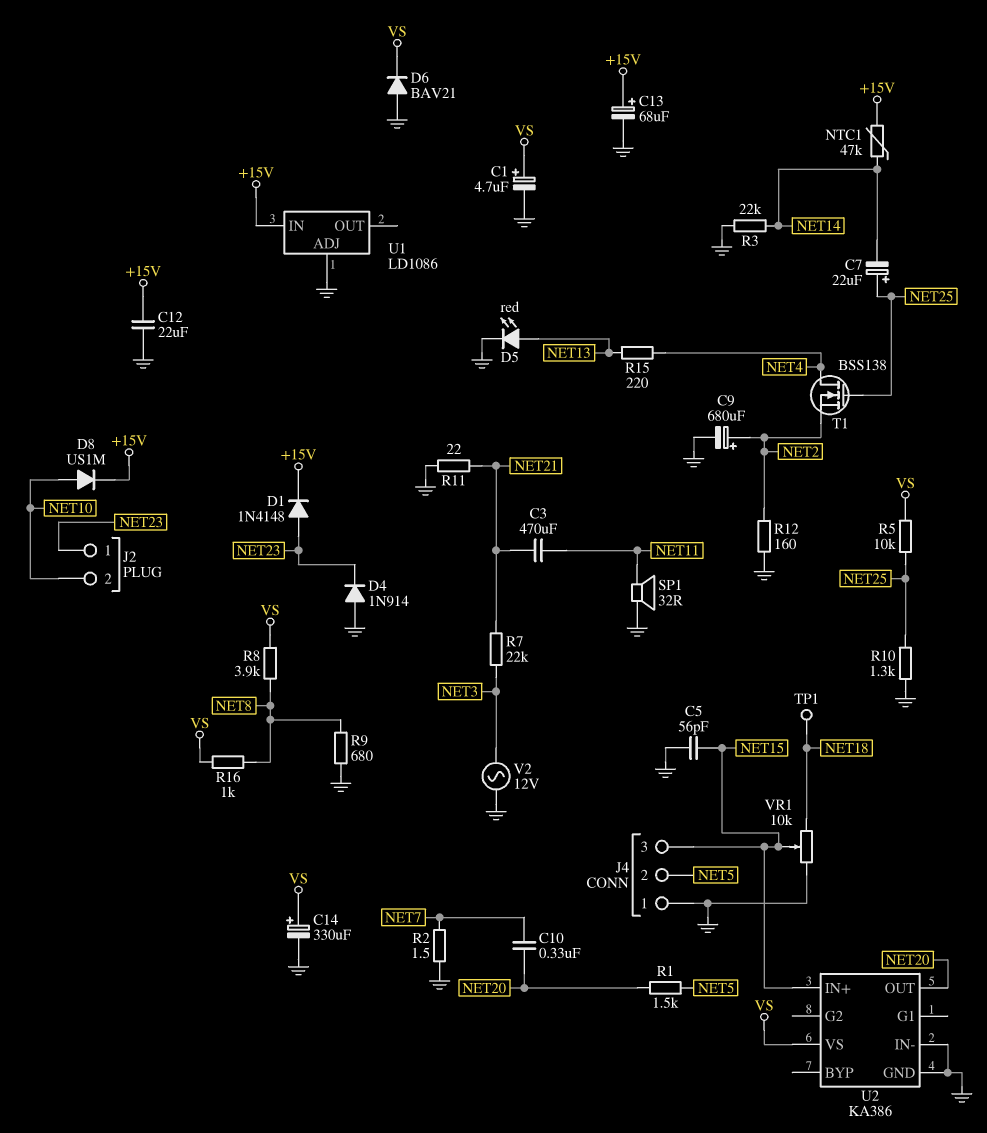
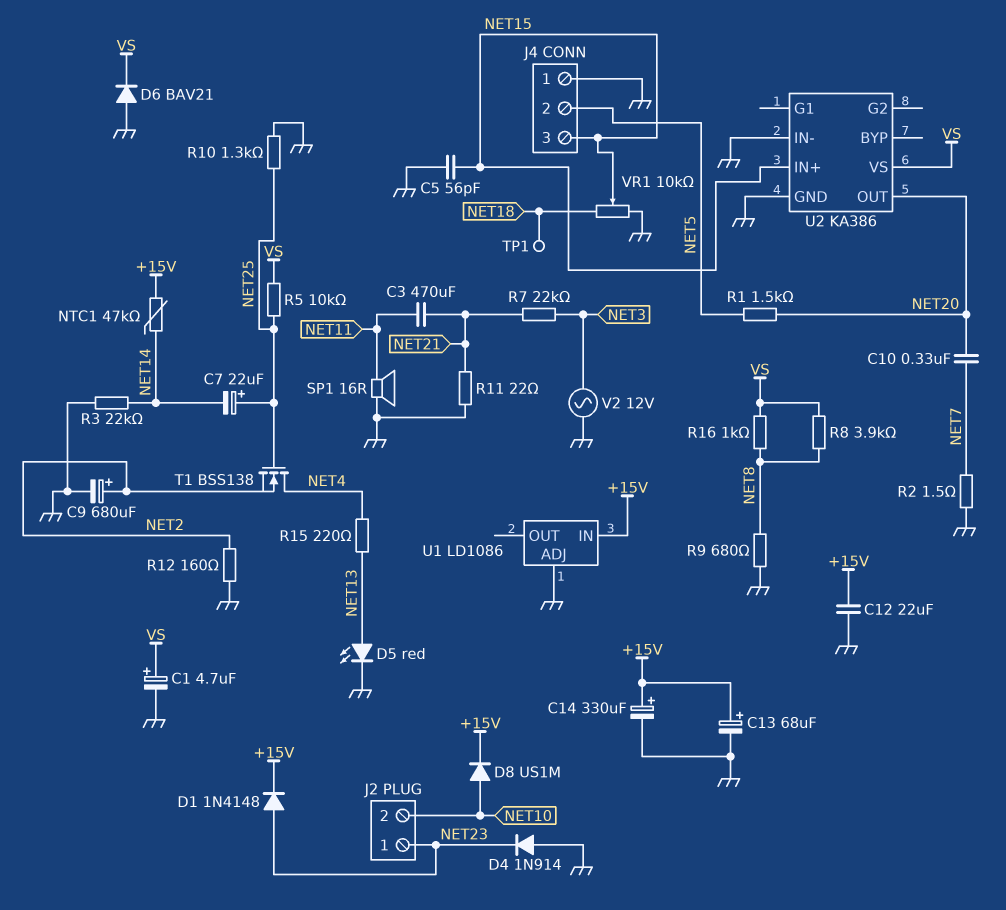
C14: 330uF (plus VS, minus GND) -> 330uF (plus +15V, minus GND)
SP1: speaker 32R (GND, NET11) -> speaker 16R (GND, NET11)

